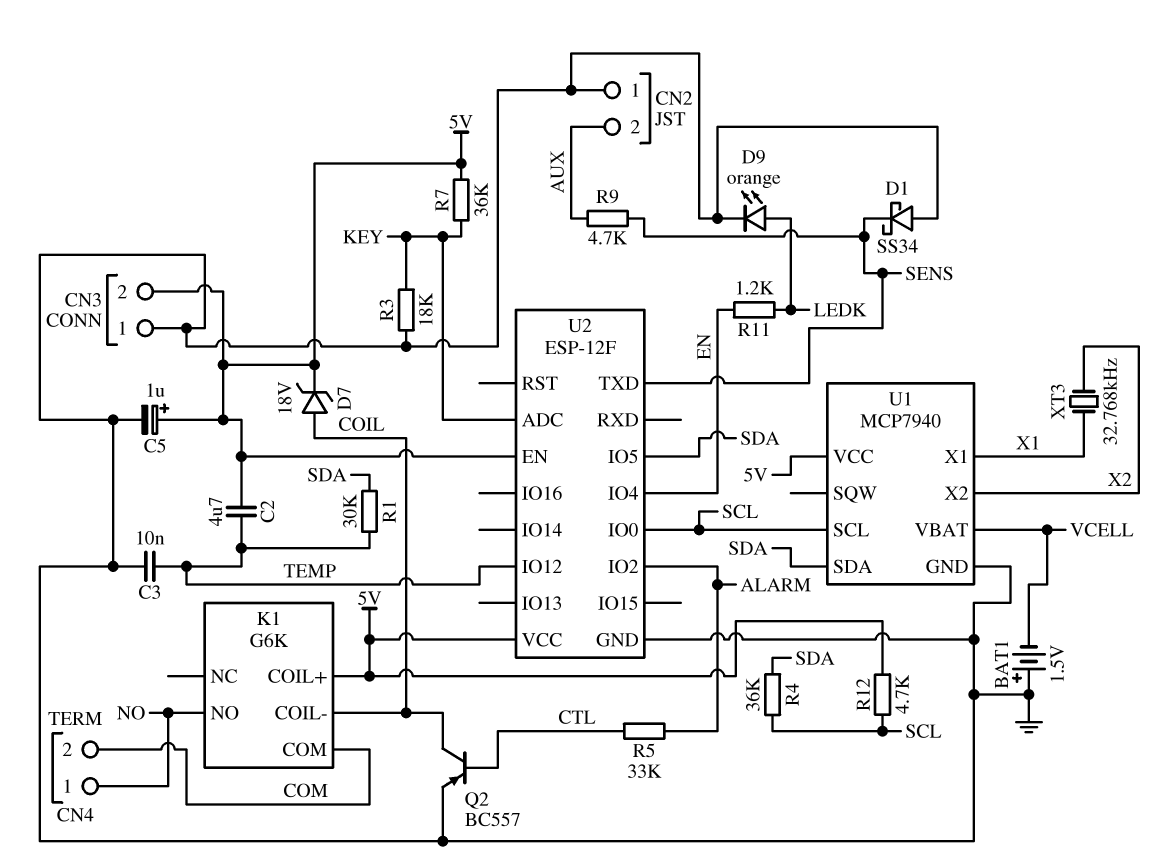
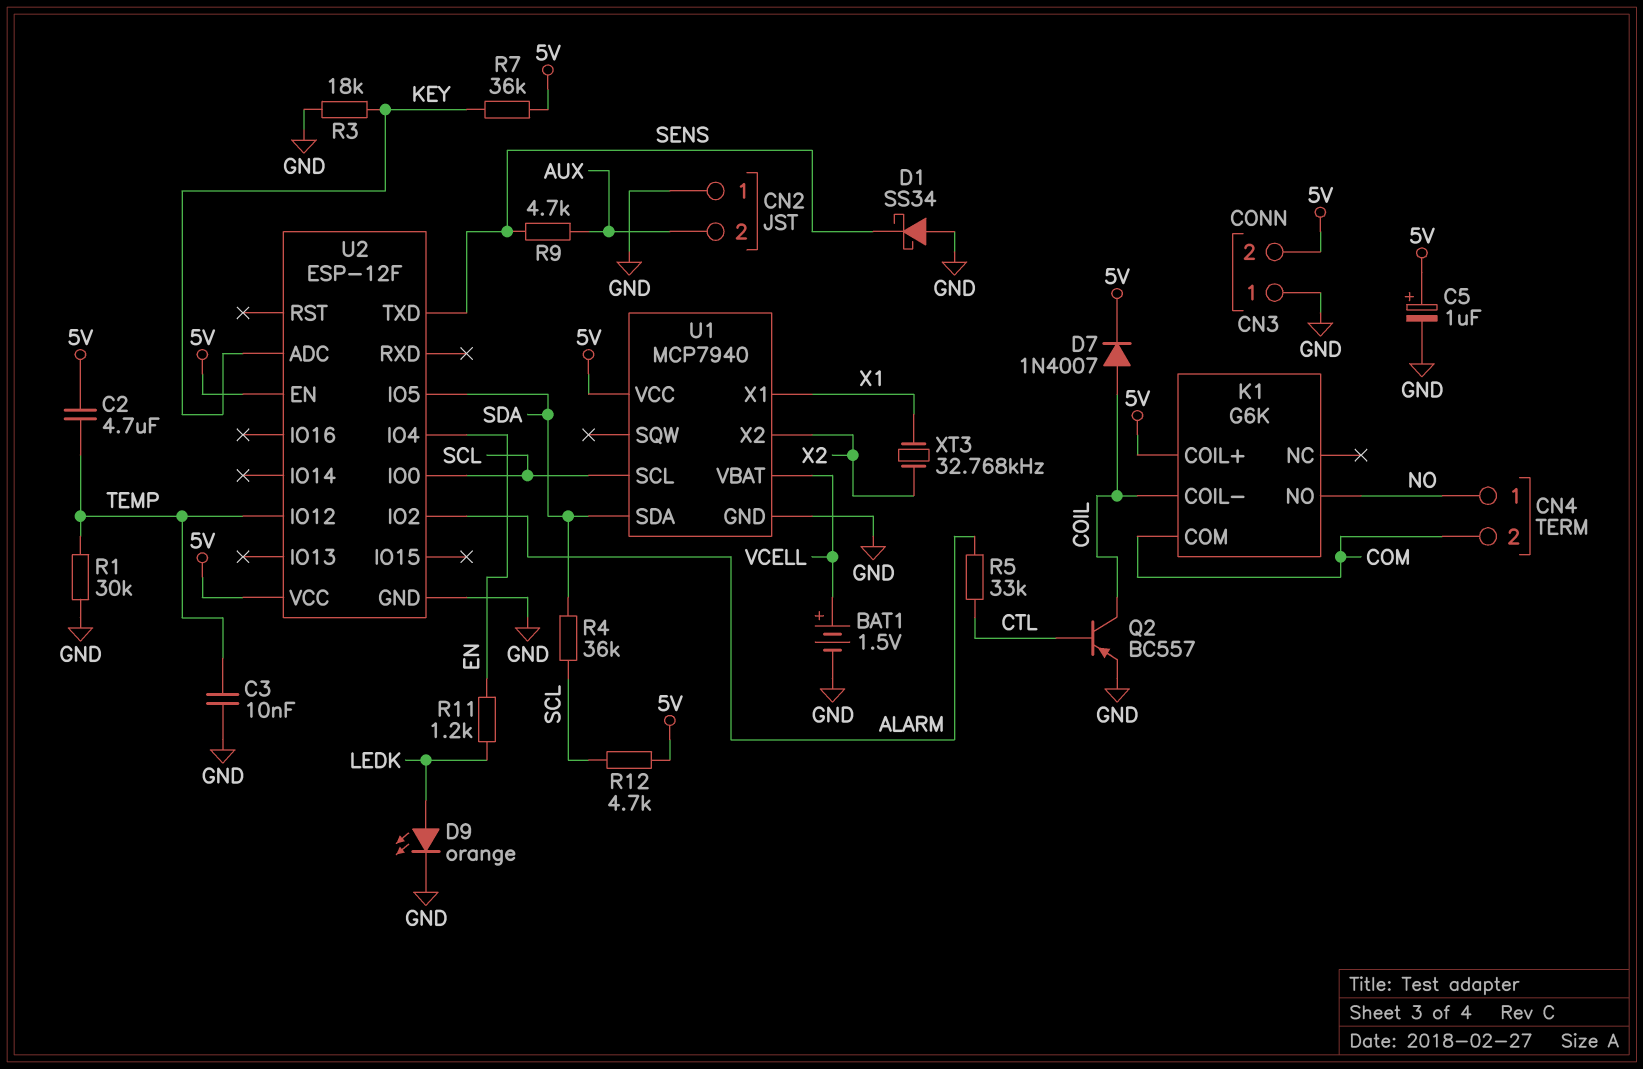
BAT1: 1.5V (plus GND, minus VCELL) -> 1.5V (plus VCELL, minus GND)
D7: zener 18V (A COIL, K 5V) -> diode 1N4007 (A COIL, K 5V)
R1: 30k (SDA, TEMP) -> 30k (GND, TEMP)

